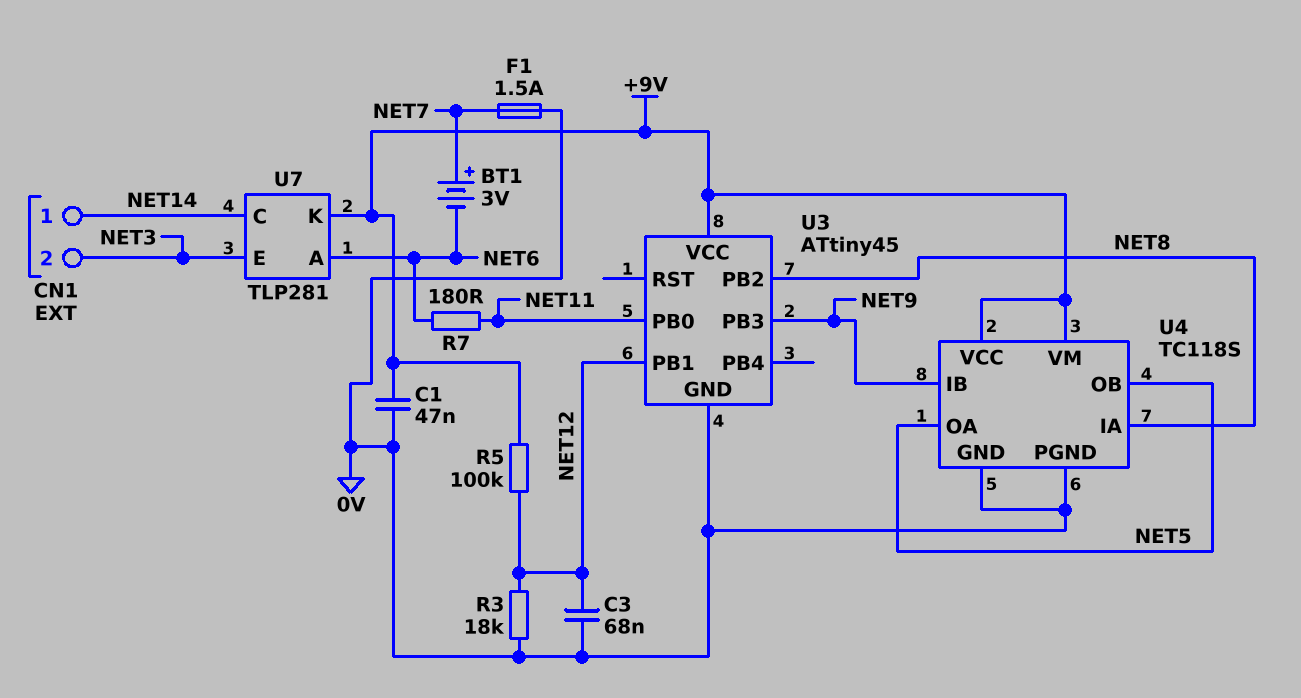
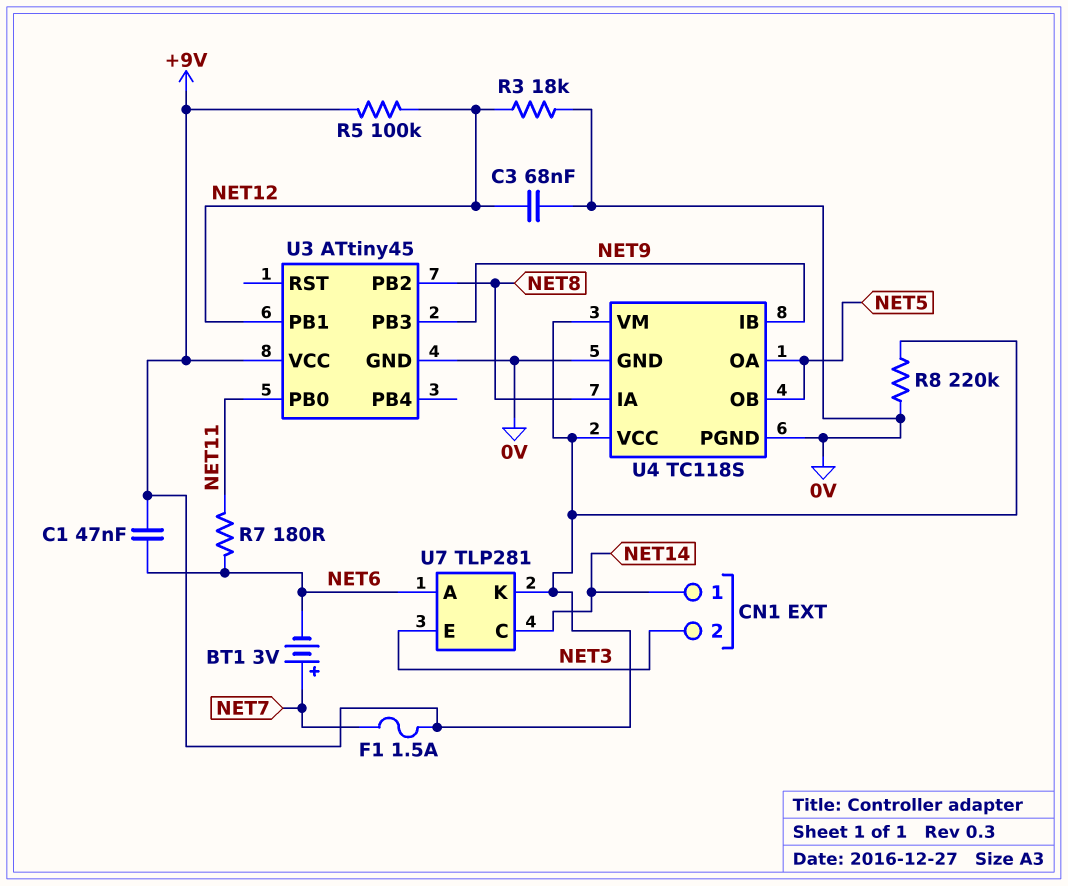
C1: 47nF (+9V, 0V) -> 47nF (+9V, NET6)
F1: 1.5A (0V, NET7) -> 1.5A (+9V, NET7)
R8: none -> 220k (+9V, 0V)

